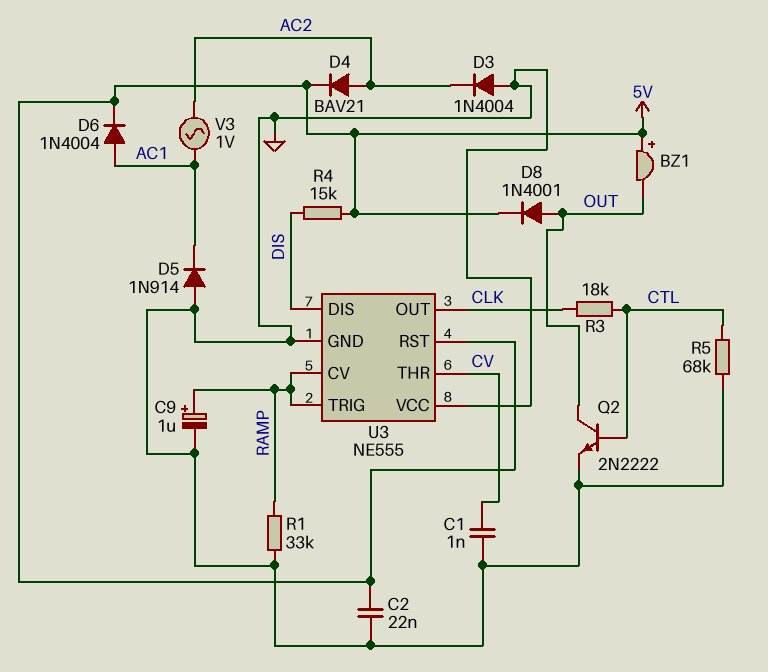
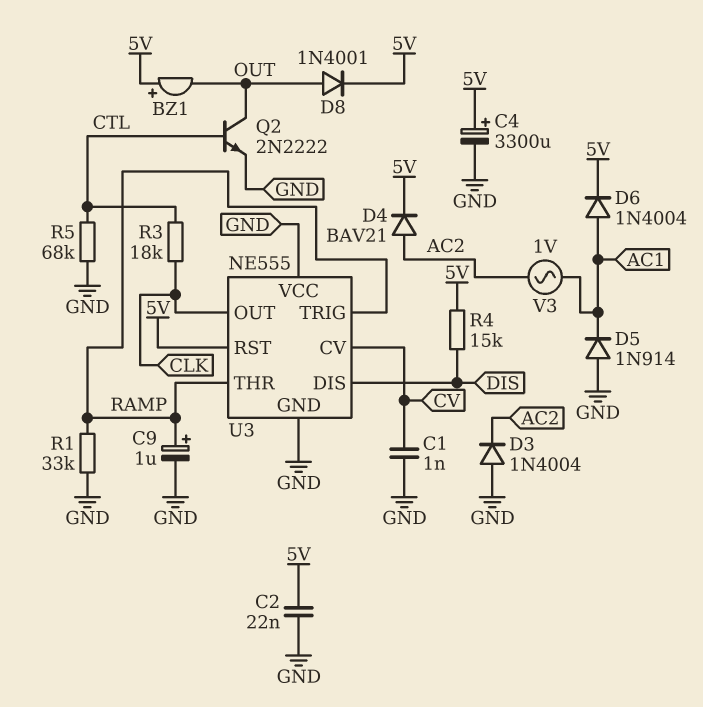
C4: none -> 3300uF (plus 5V, minus GND)
U3 pin CV: RAMP -> CV
U3 pin THR: CV -> RAMP

